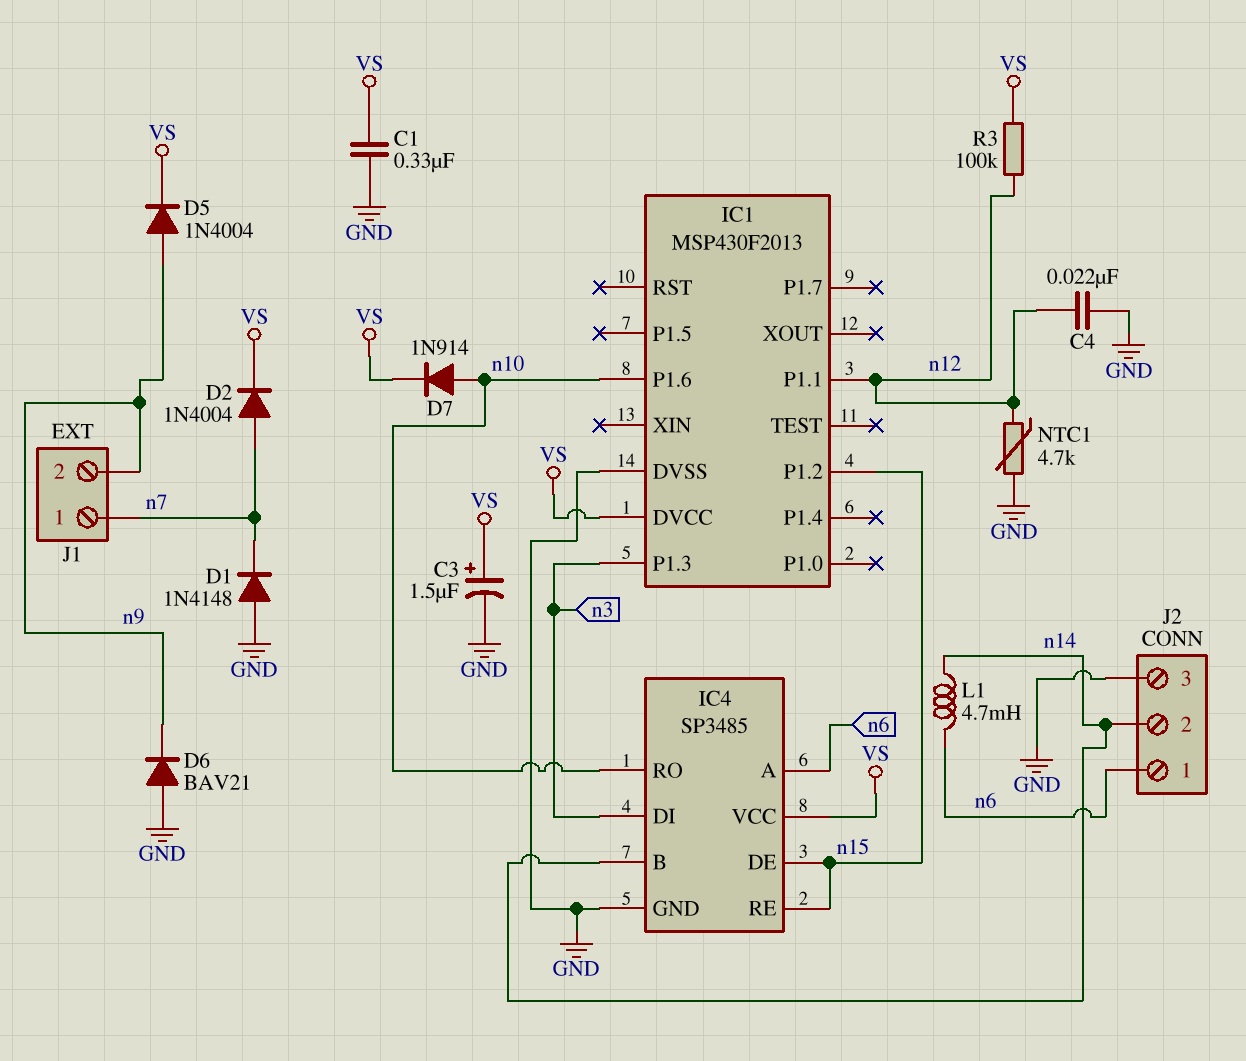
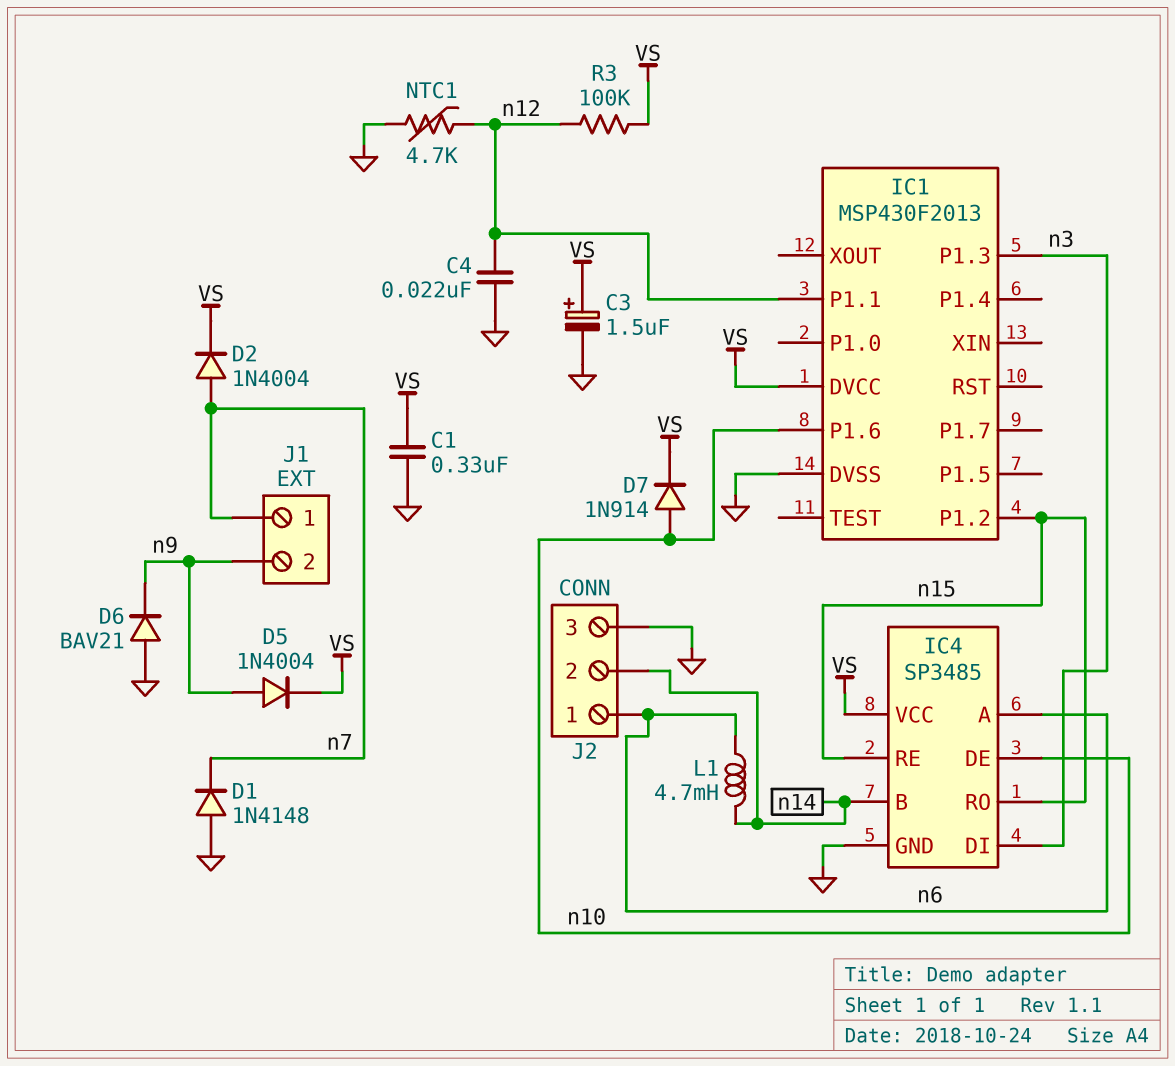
IC4 pin DE: n15 -> n10
IC4 pin RO: n10 -> n15

